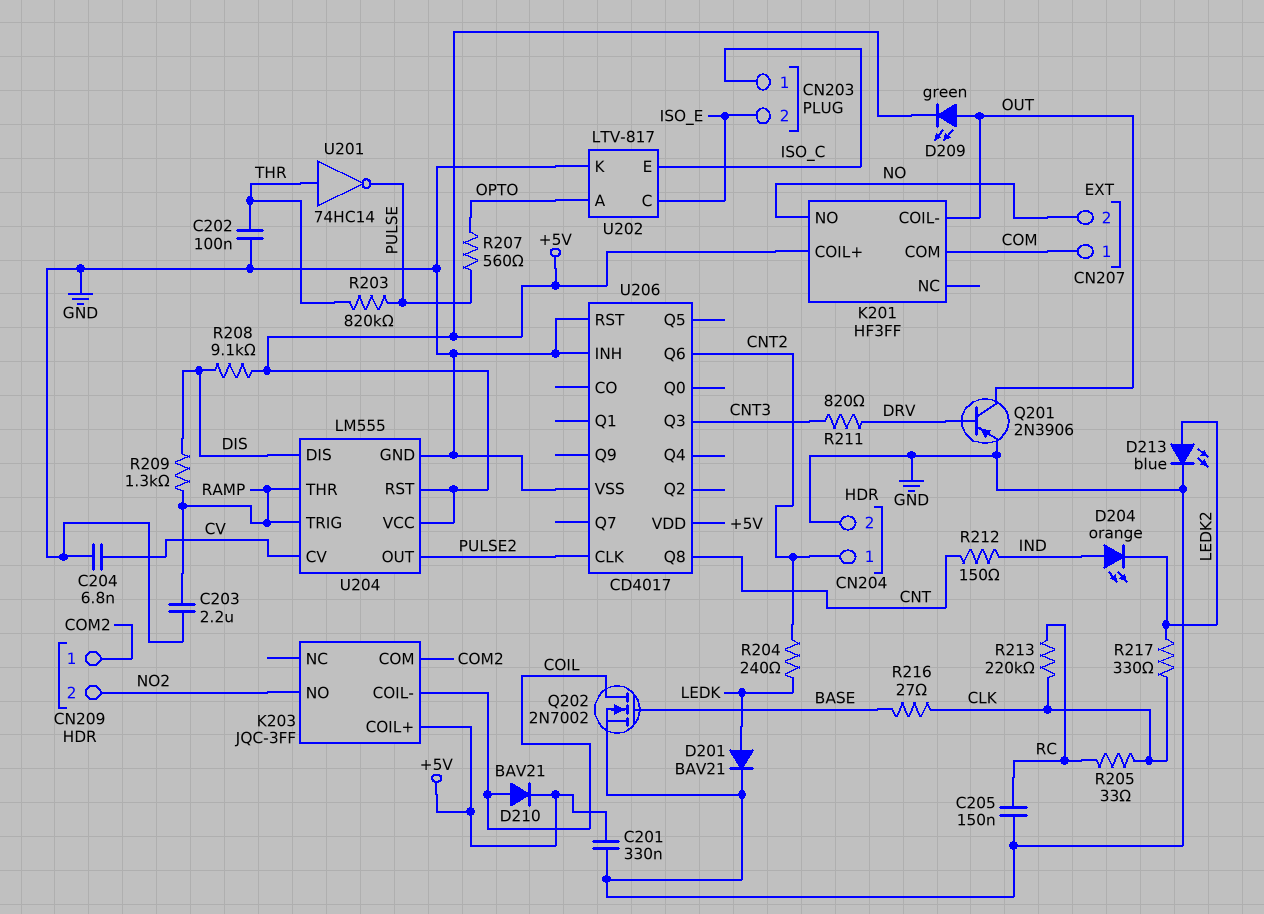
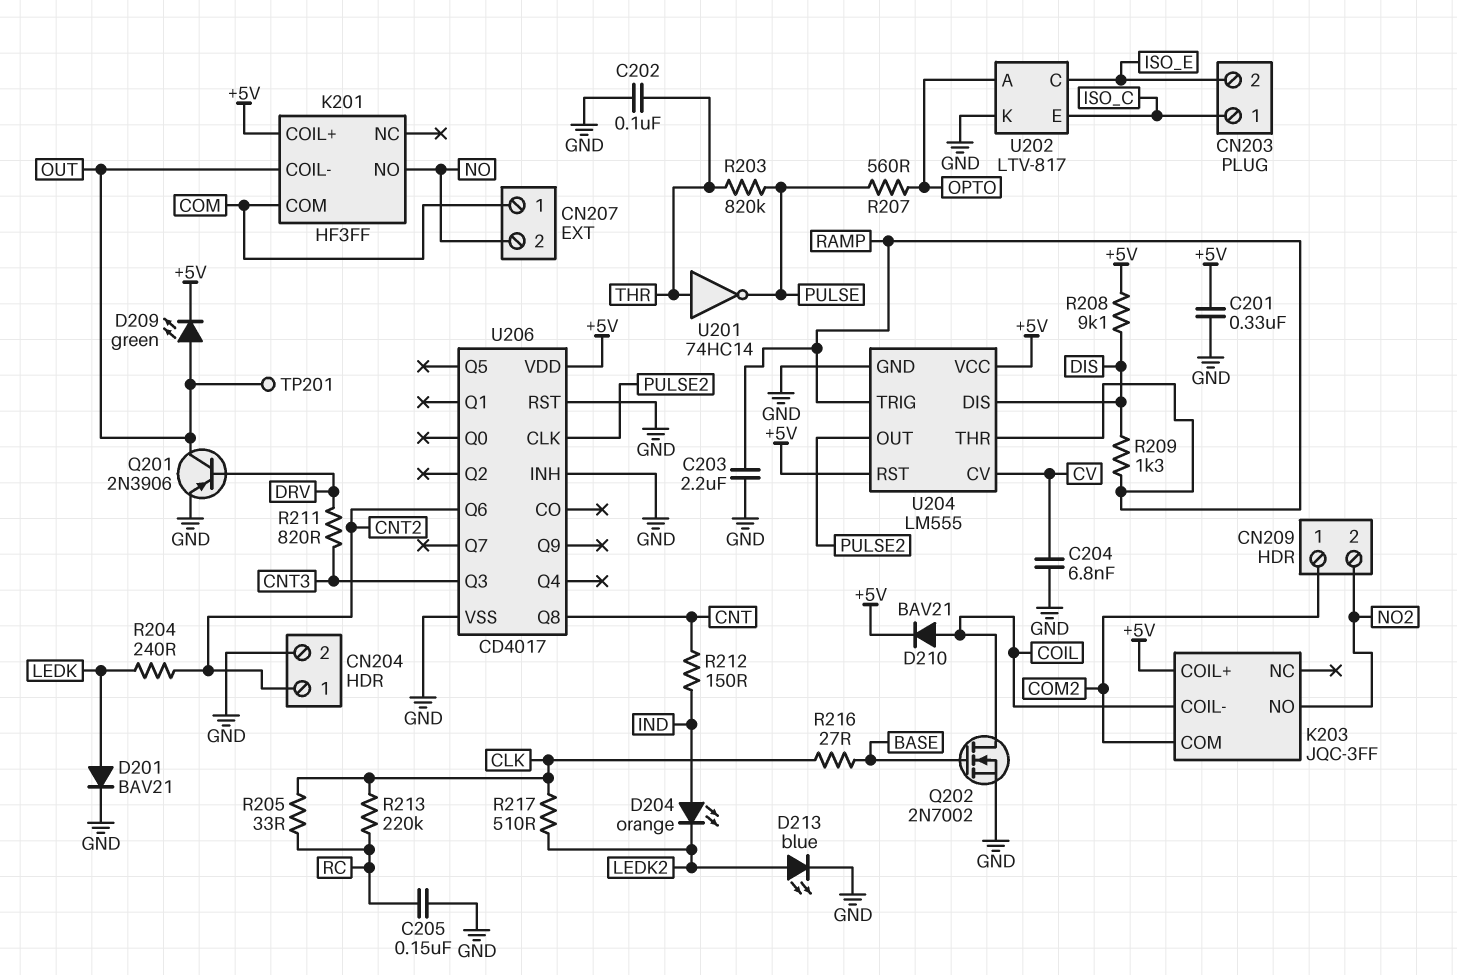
R217: 330 (CLK, LEDK2) -> 510 (CLK, LEDK2)
TP201: none -> test point (OUT)

